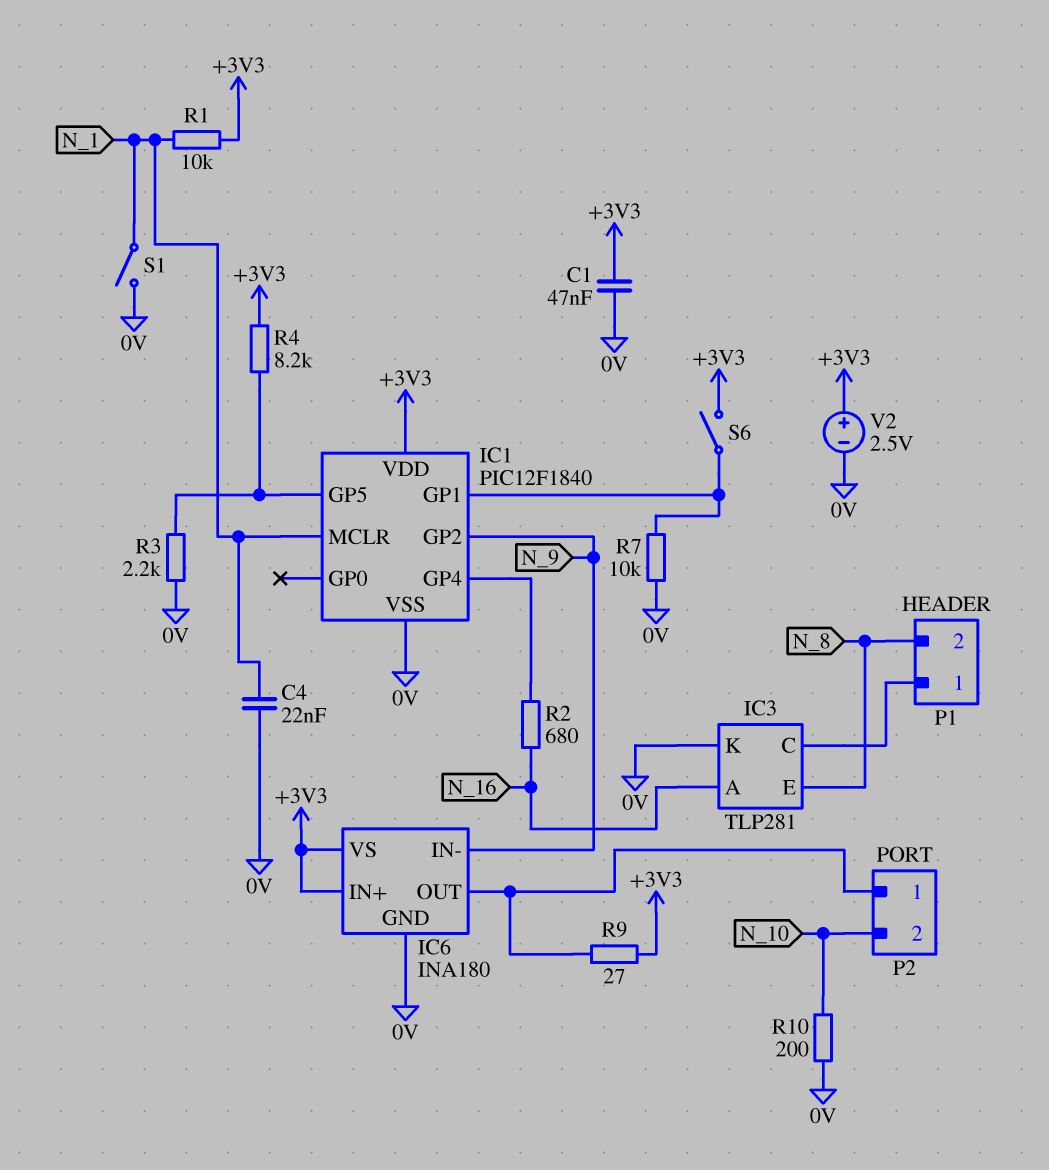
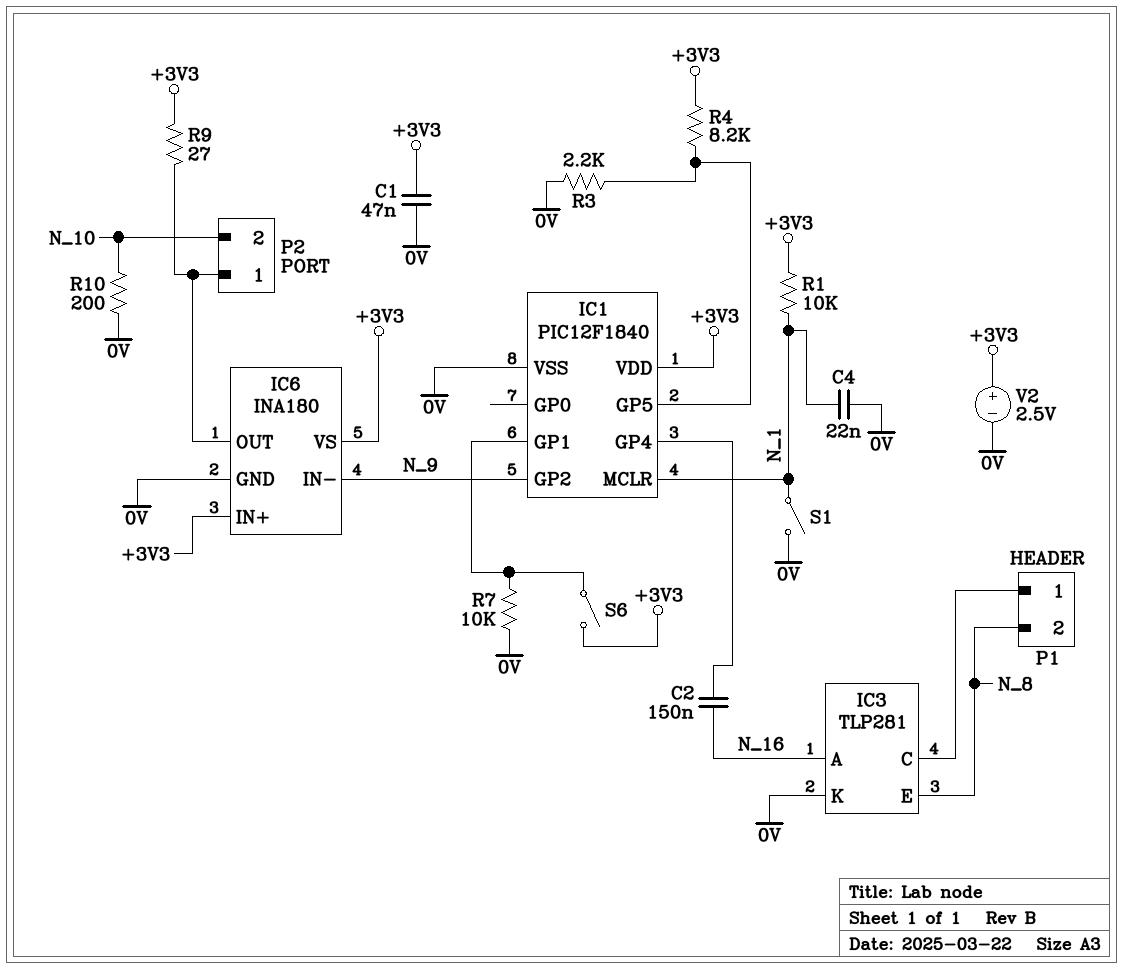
C2: none -> 150nF (IC1/GP4, N_16)
R2: 680 (IC1/GP4, N_16) -> none

